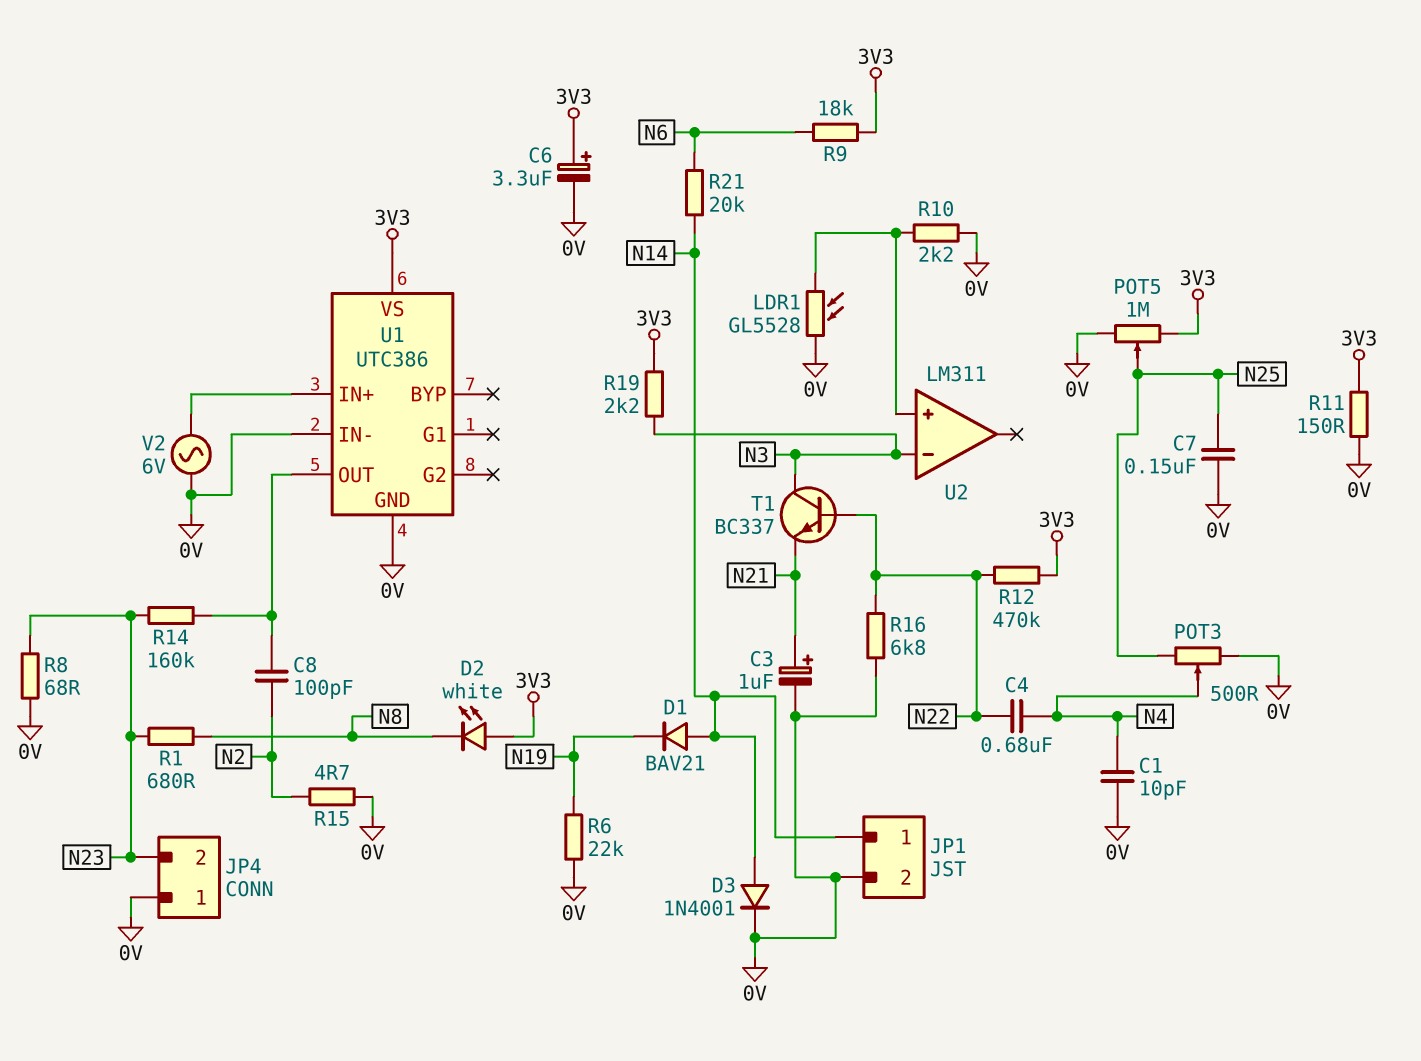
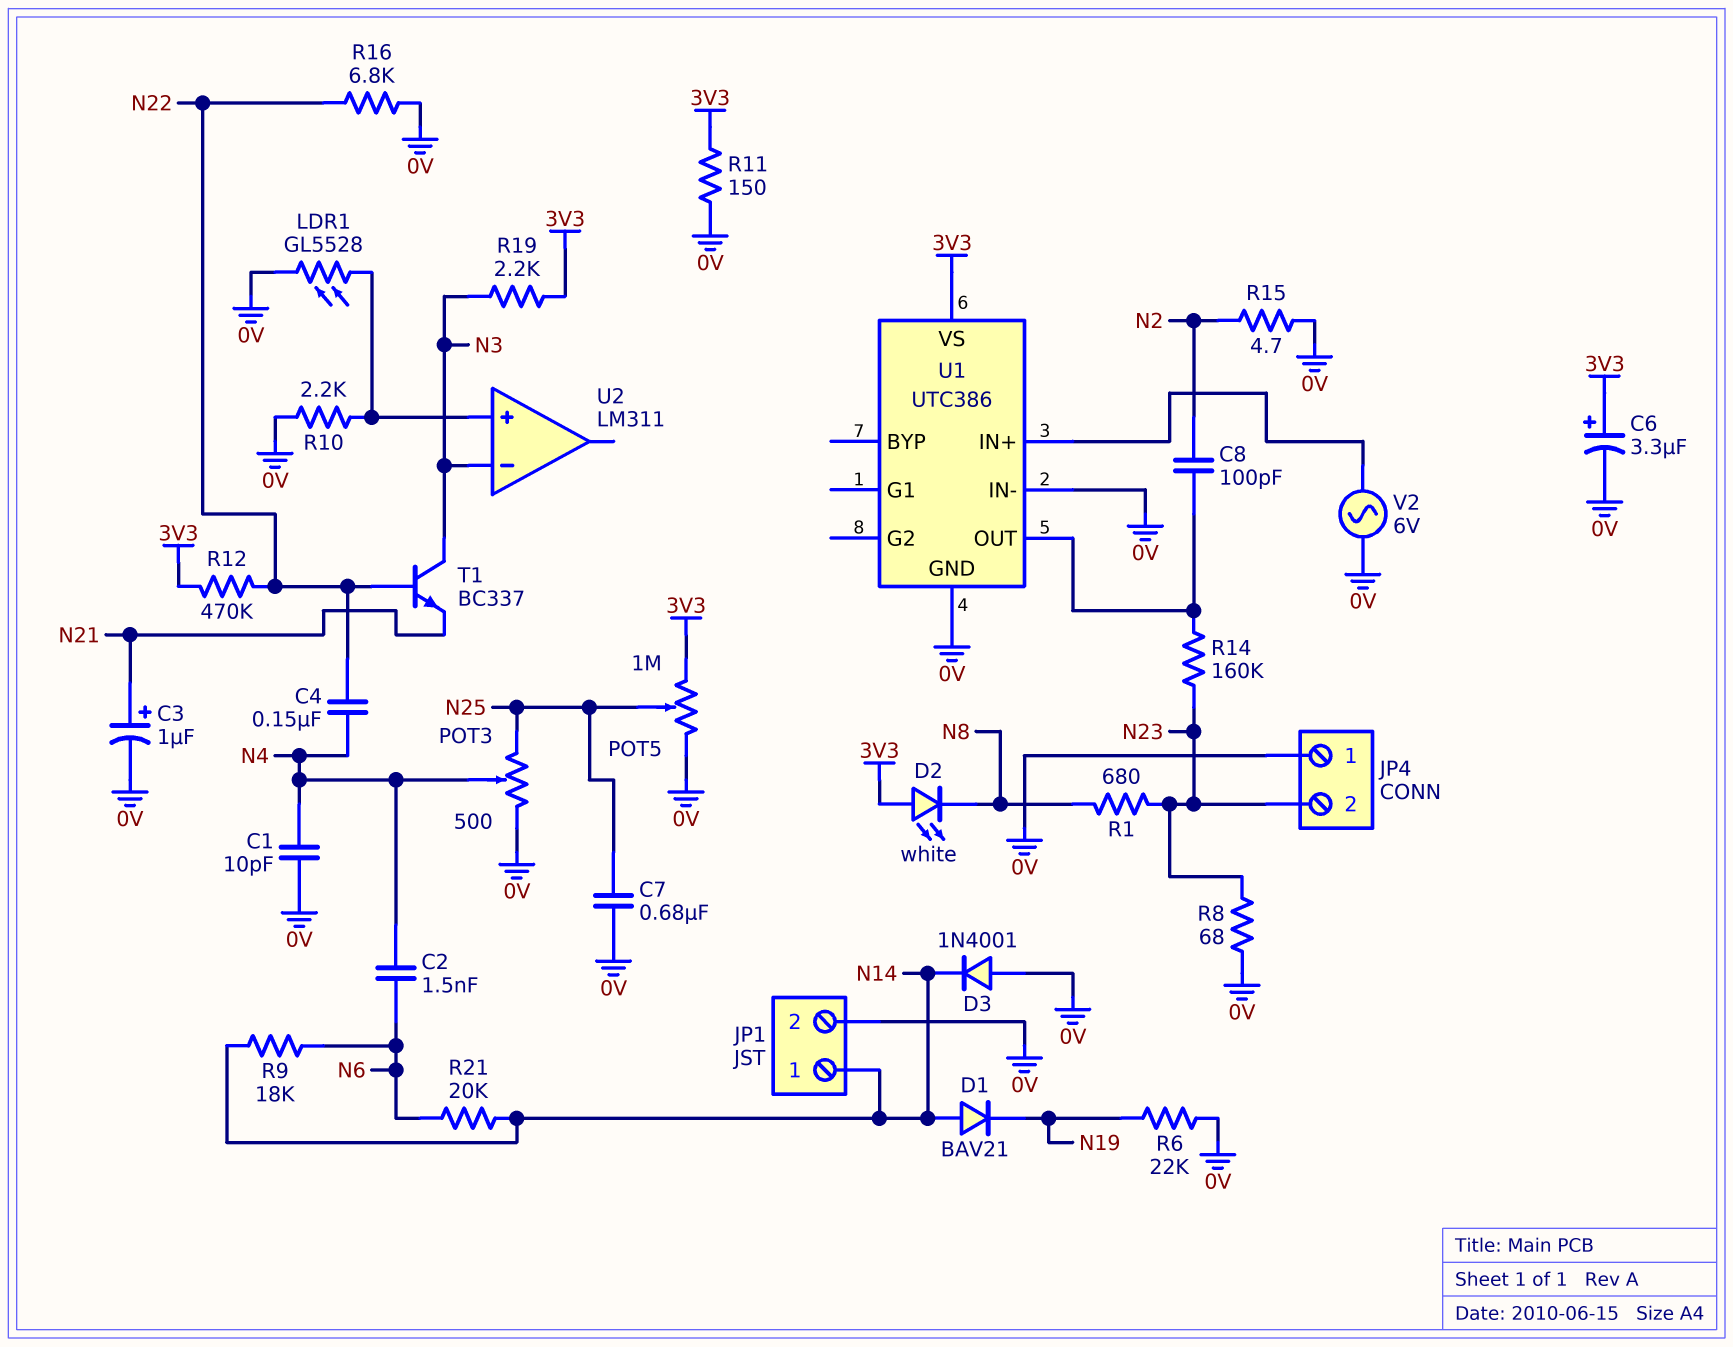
C2: none -> 1.5nF (N4, N6)
C4: 680nF (N4, N22) -> 150nF (N4, N22)
C7: 150nF (0V, N25) -> 680nF (0V, N25)
D3: diode 1N4001 (A N14, K 0V) -> diode 1N4001 (A 0V, K N14)
R9: 18k (3V3, N6) -> 18k (N6, N14)

